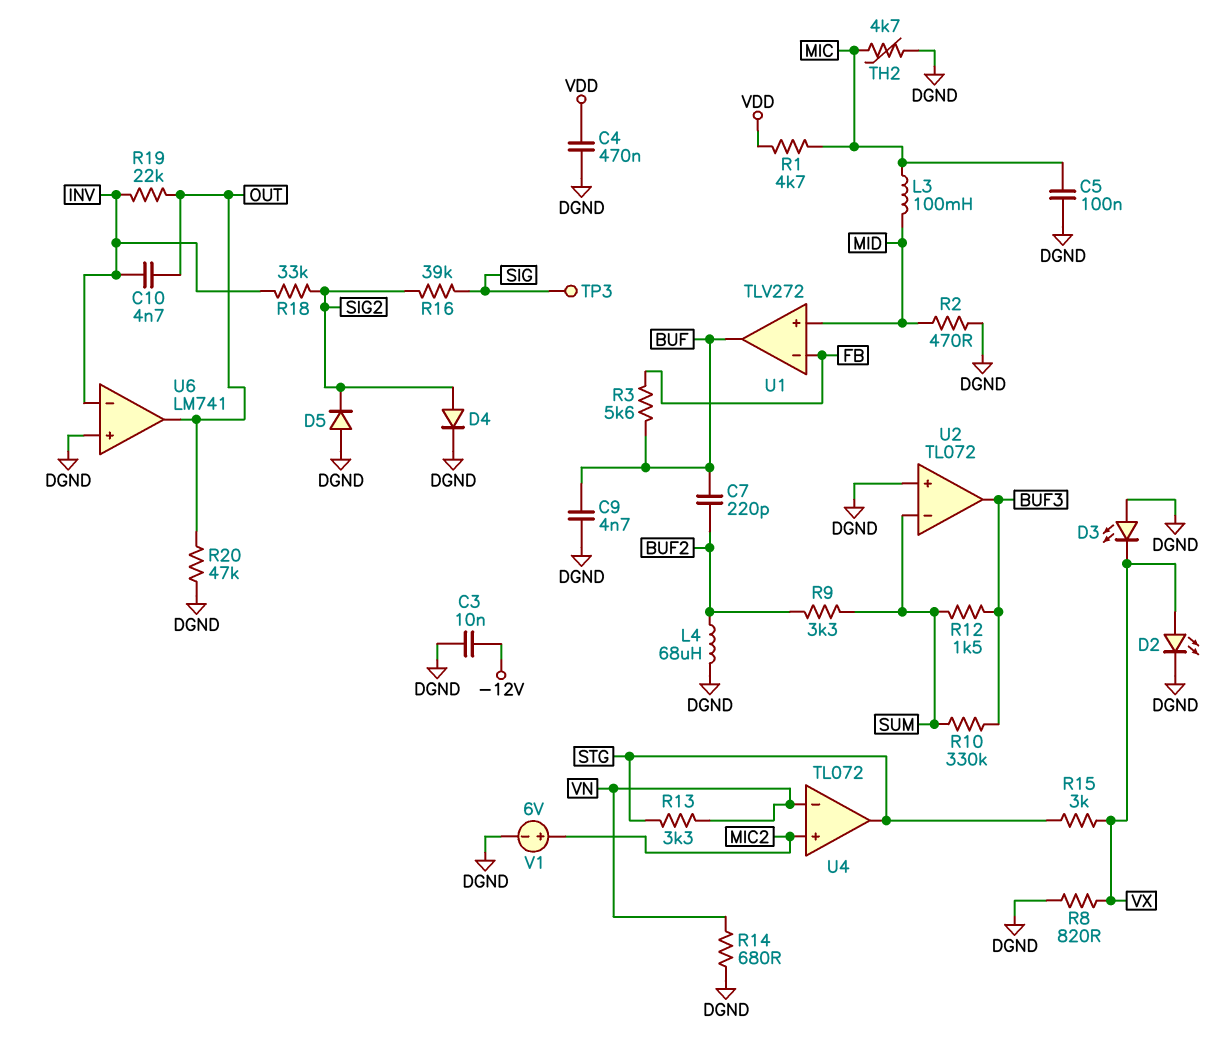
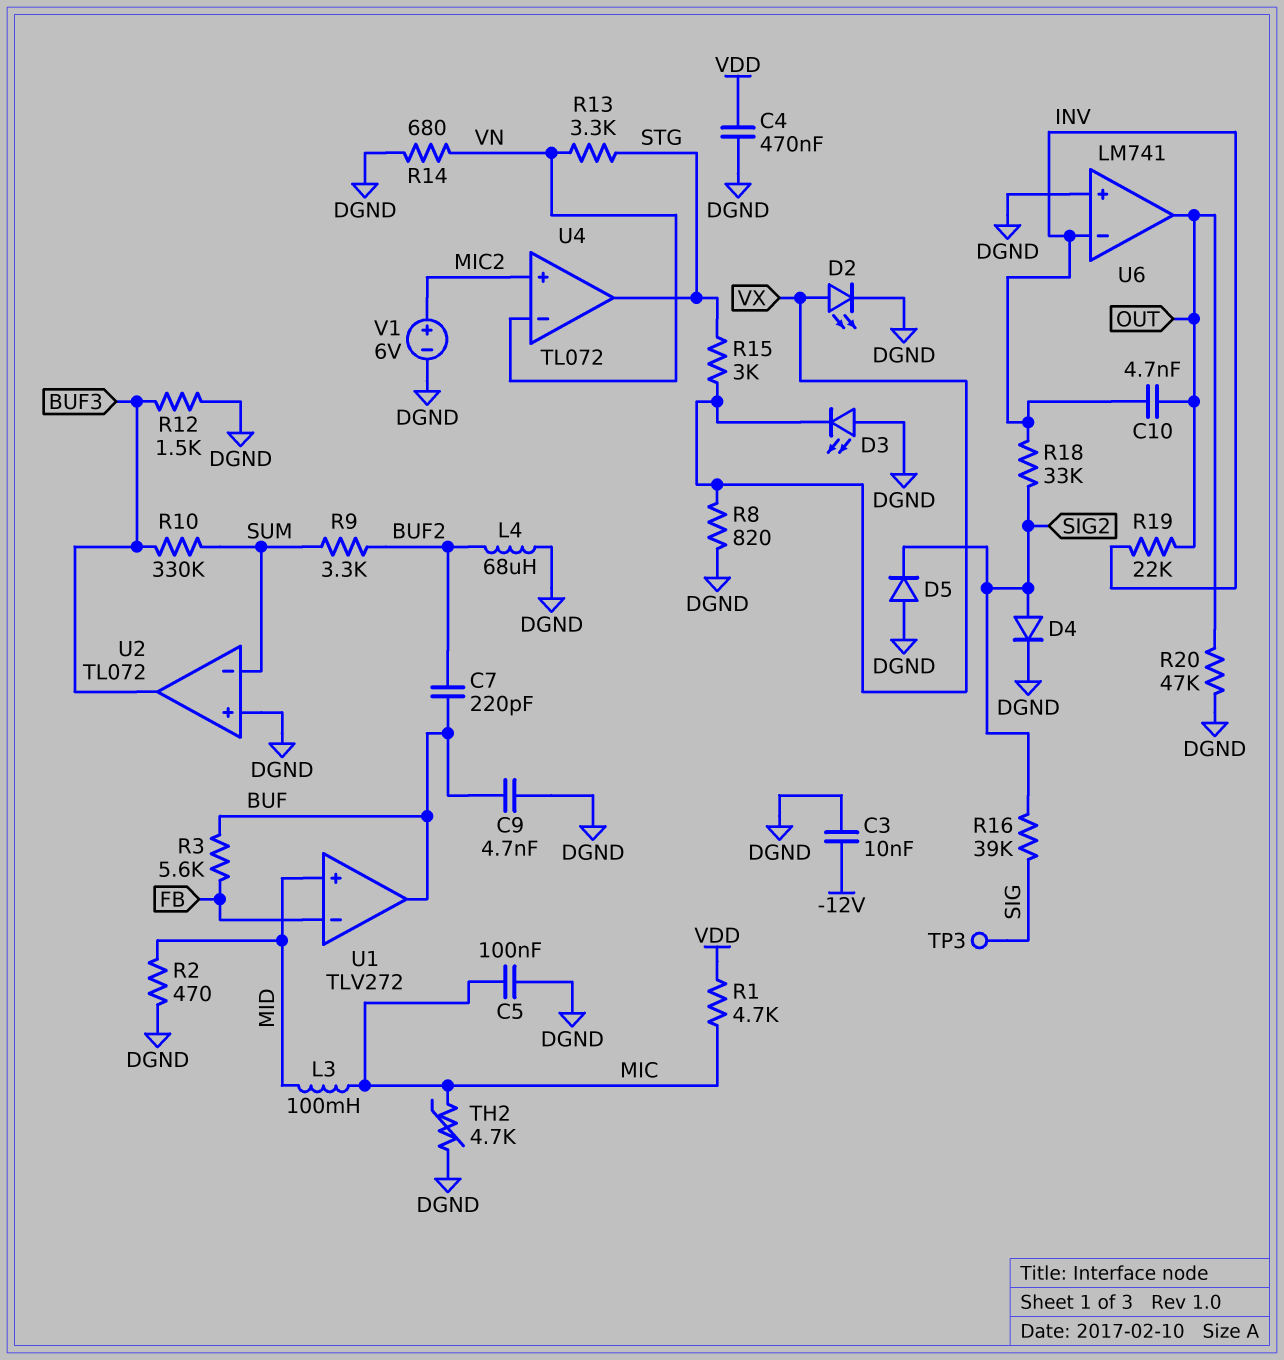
R12: 1.5k (BUF3, SUM) -> 1.5k (BUF3, DGND)

